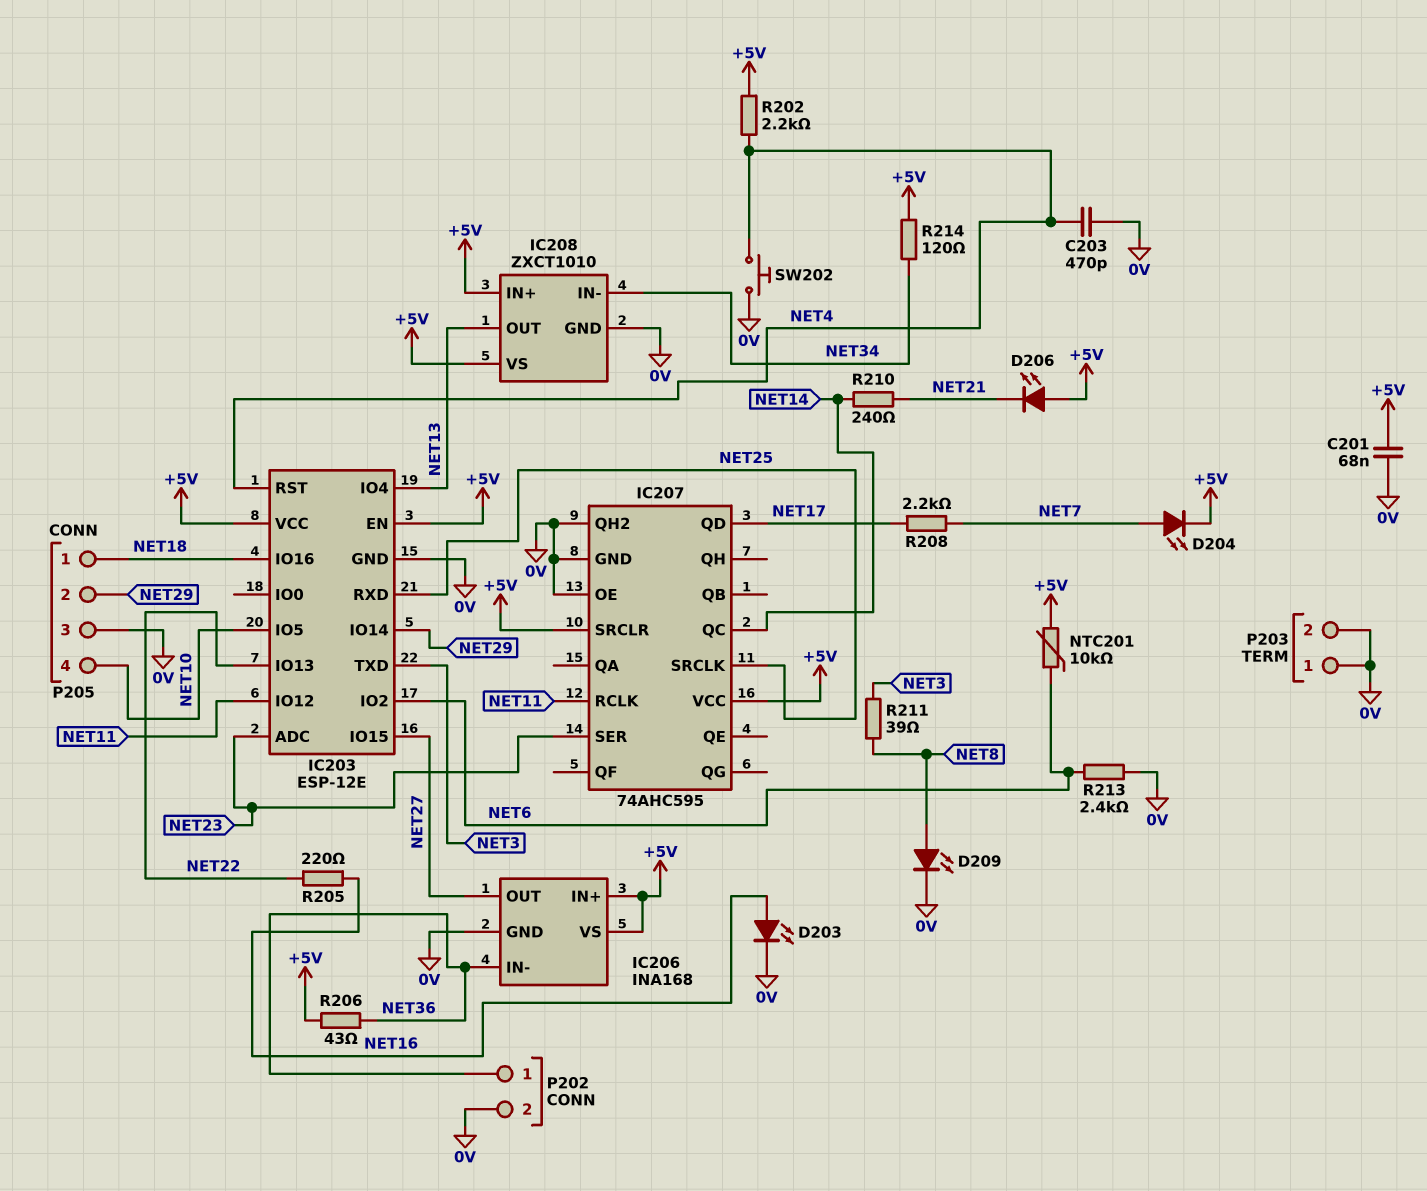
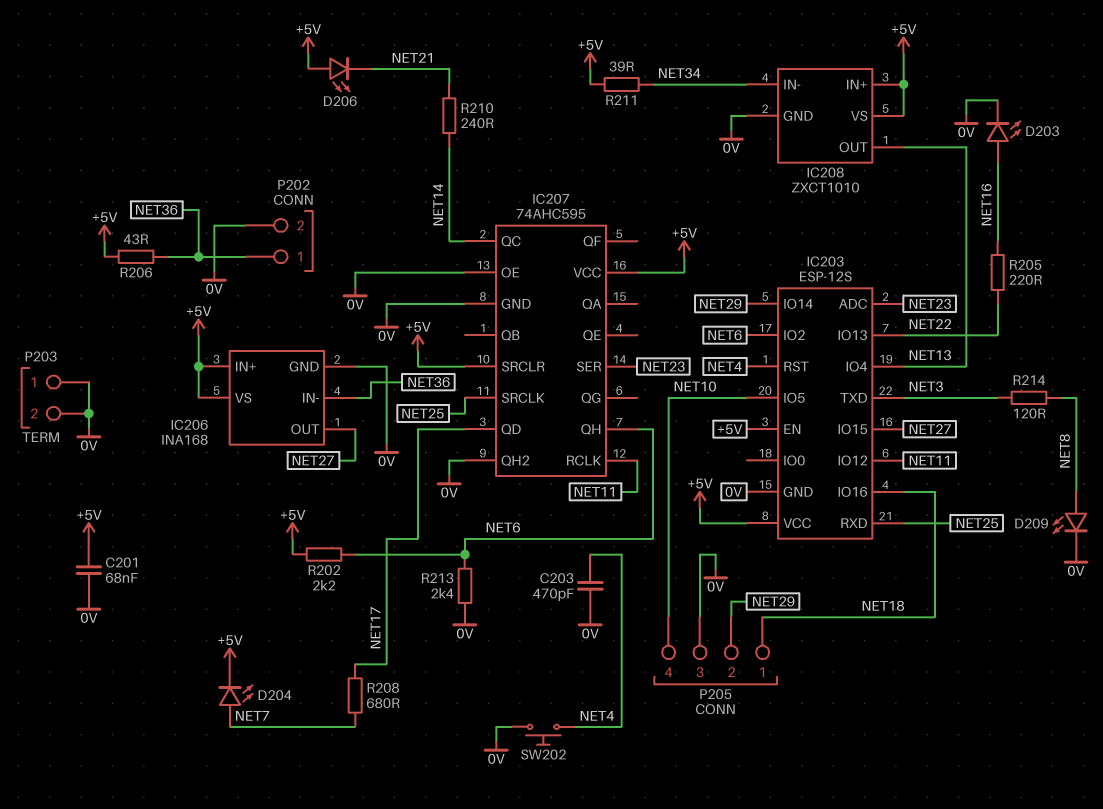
IC203: ESP-12E -> ESP-12S
IC207 pin QH: none -> NET6
NTC201: 10k (+5V, NET6) -> none
R202: 2.2k (+5V, NET4) -> 2.2k (+5V, NET6)
R208: 2.2k (NET7, NET17) -> 680 (NET7, NET17)
R211: 39 (NET3, NET8) -> 39 (+5V, NET34)
R214: 120 (+5V, NET34) -> 120 (NET3, NET8)

